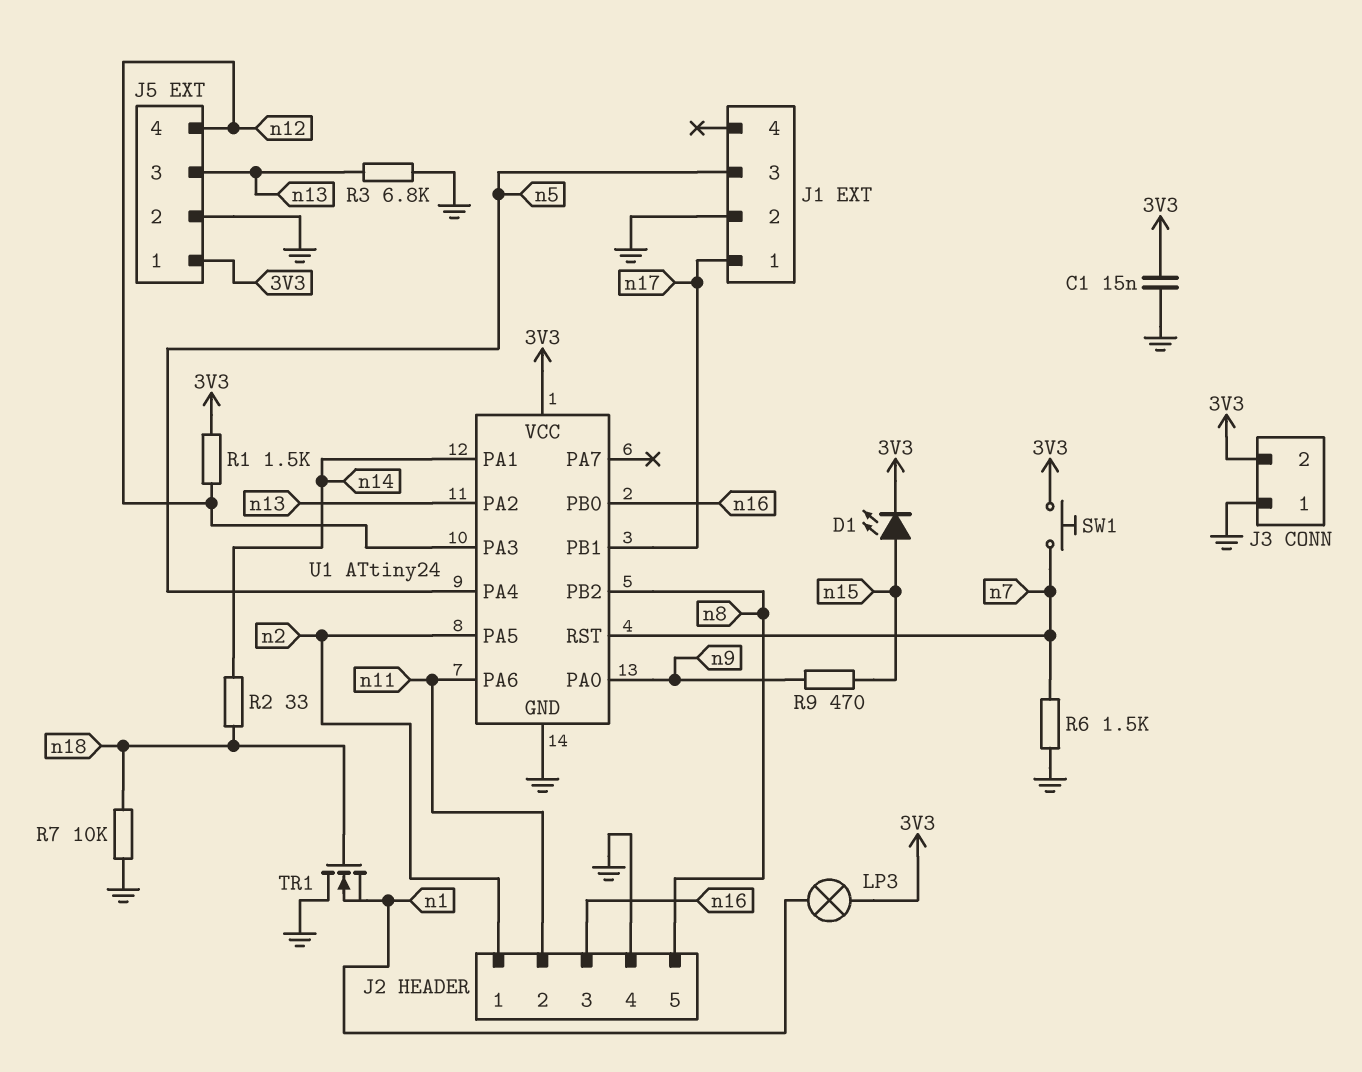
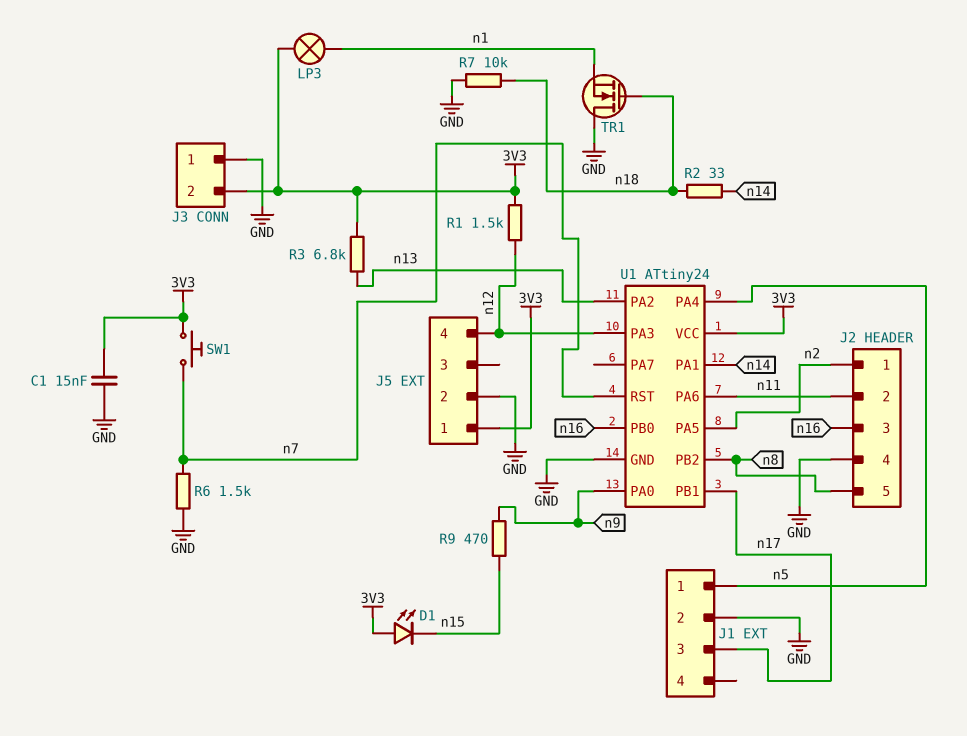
D1: LED (A n15, K 3V3) -> LED (A 3V3, K n15)
J1 pin 1: n17 -> n5
J1 pin 3: n5 -> n17
J5 pin 3: n13 -> none
R3: 6.8k (GND, n13) -> 6.8k (3V3, n13)

